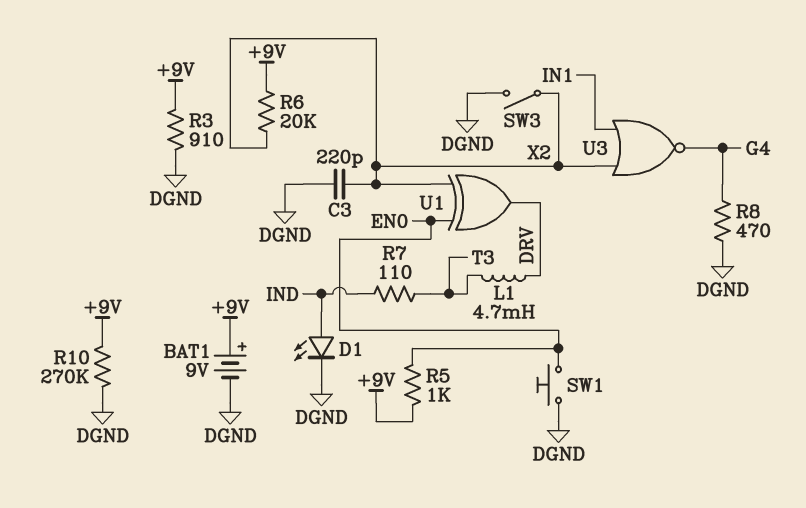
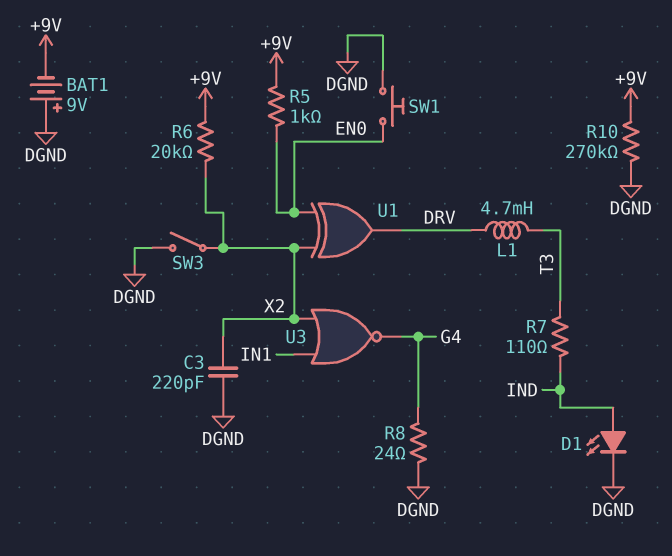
BAT1: 9V (plus +9V, minus DGND) -> 9V (plus DGND, minus +9V)
R3: 910 (+9V, DGND) -> none
R8: 470 (DGND, G4) -> 24 (DGND, G4)

